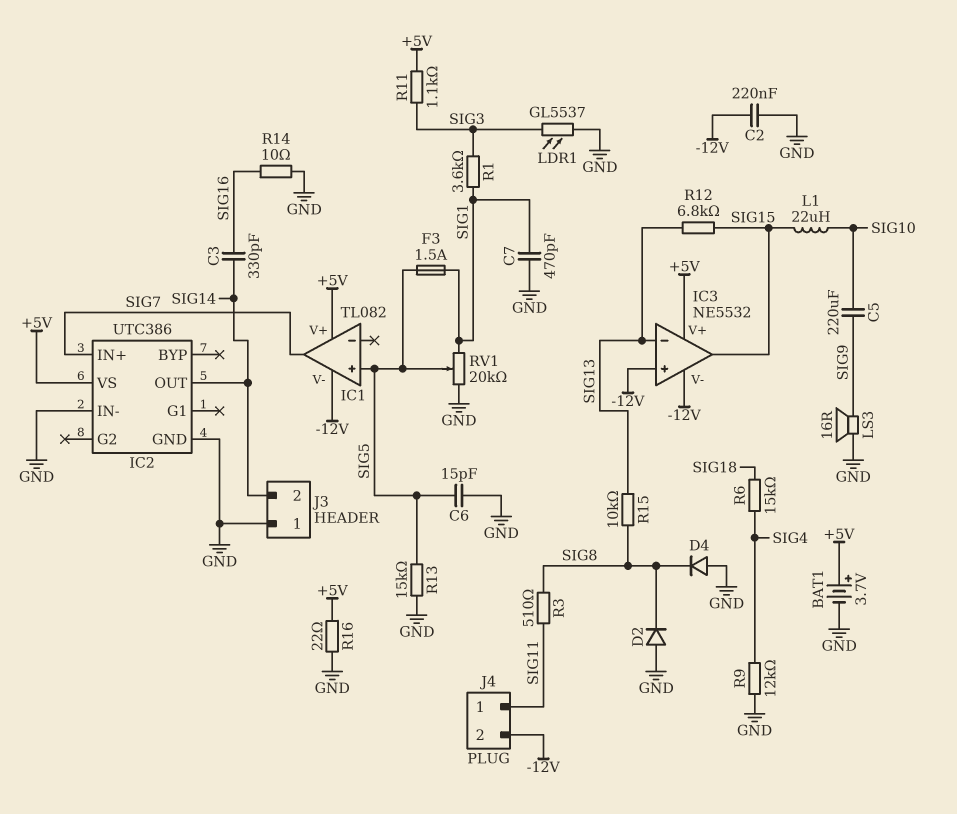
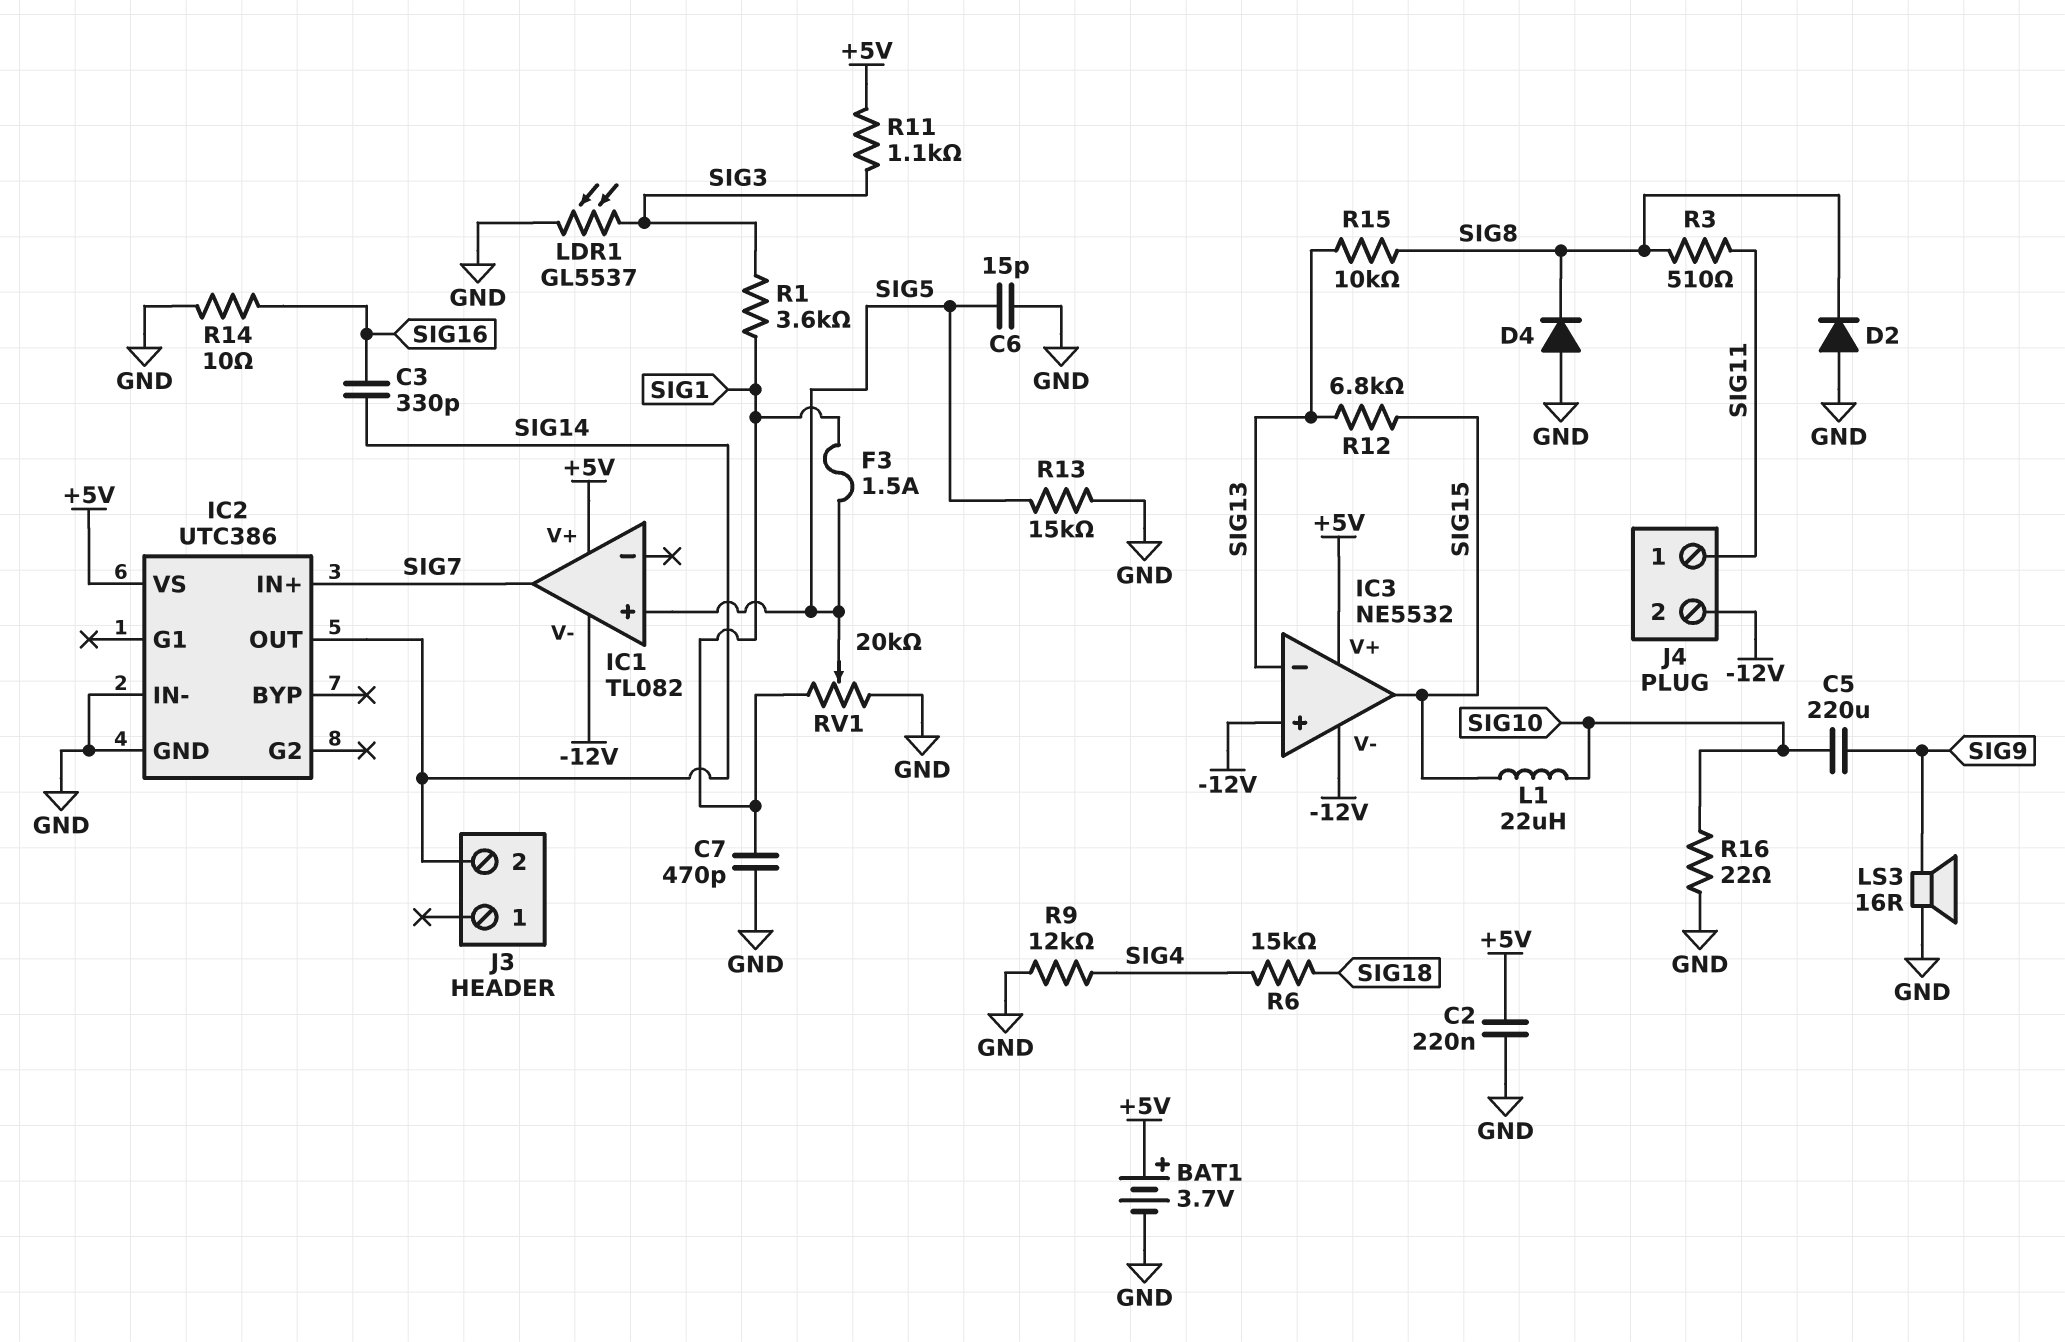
C2: 220nF (-12V, GND) -> 220nF (+5V, GND)
J3 pin 1: GND -> none
R16: 22 (+5V, GND) -> 22 (GND, SIG10)

